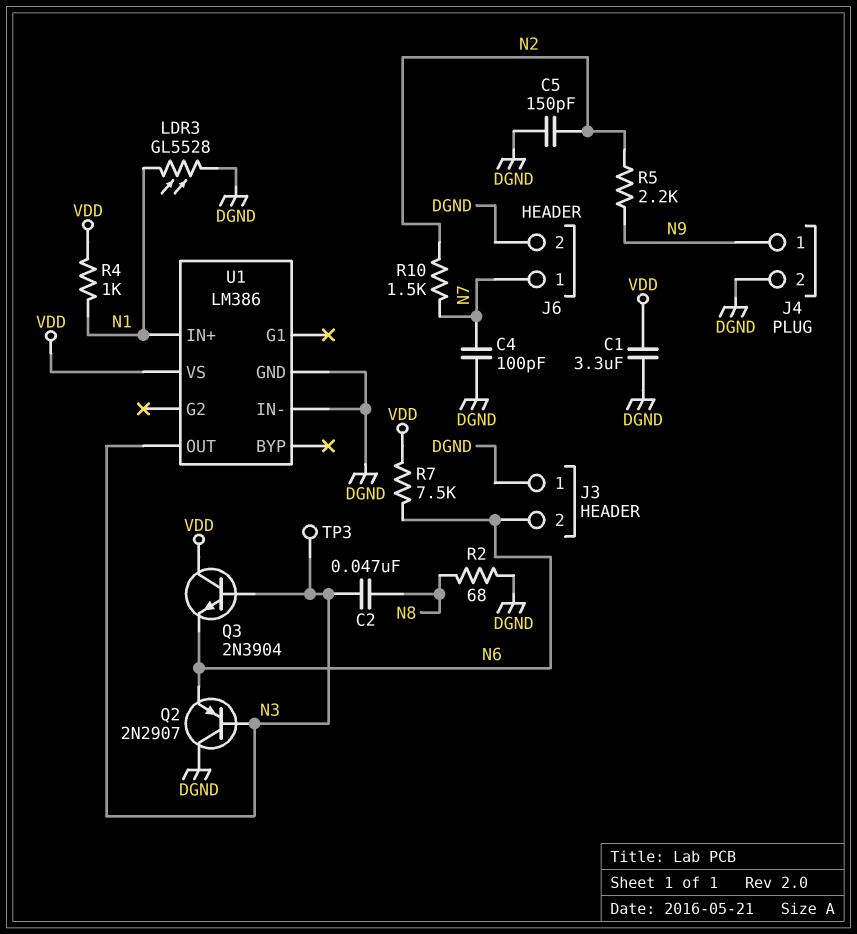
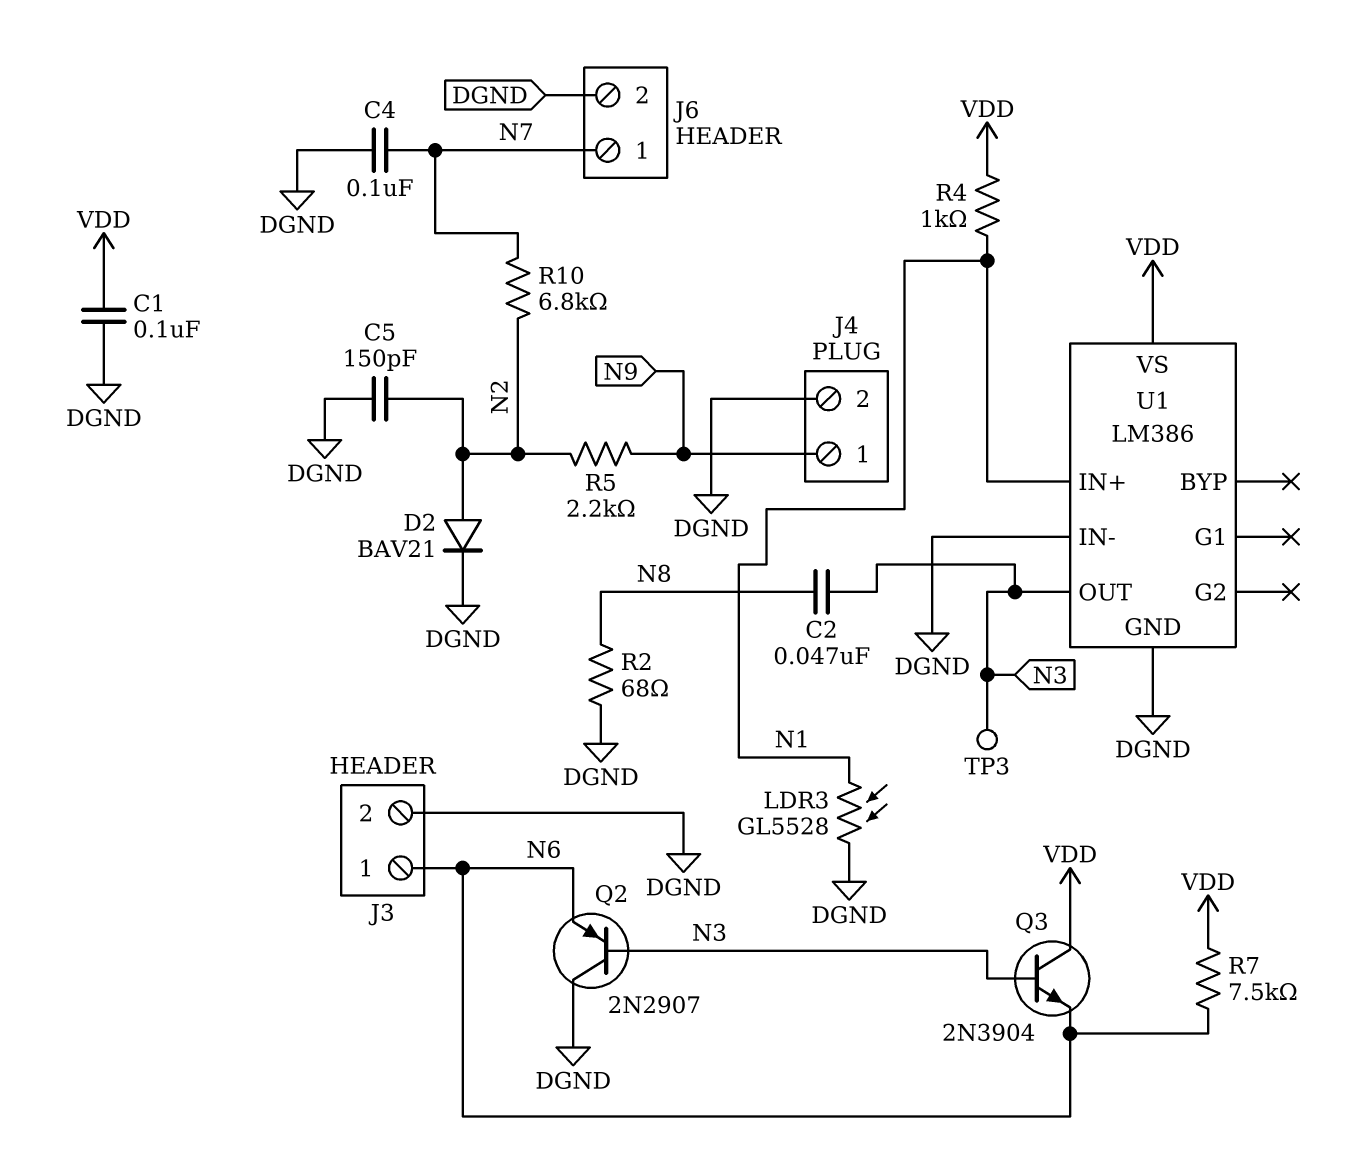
C1: 3.3uF (DGND, VDD) -> 100nF (DGND, VDD)
C4: 100pF (DGND, N7) -> 100nF (DGND, N7)
D2: none -> diode BAV21 (A N2, K DGND)
J3 pin 1: DGND -> N6
J3 pin 2: N6 -> DGND
R10: 1.5k (N2, N7) -> 6.8k (N2, N7)

